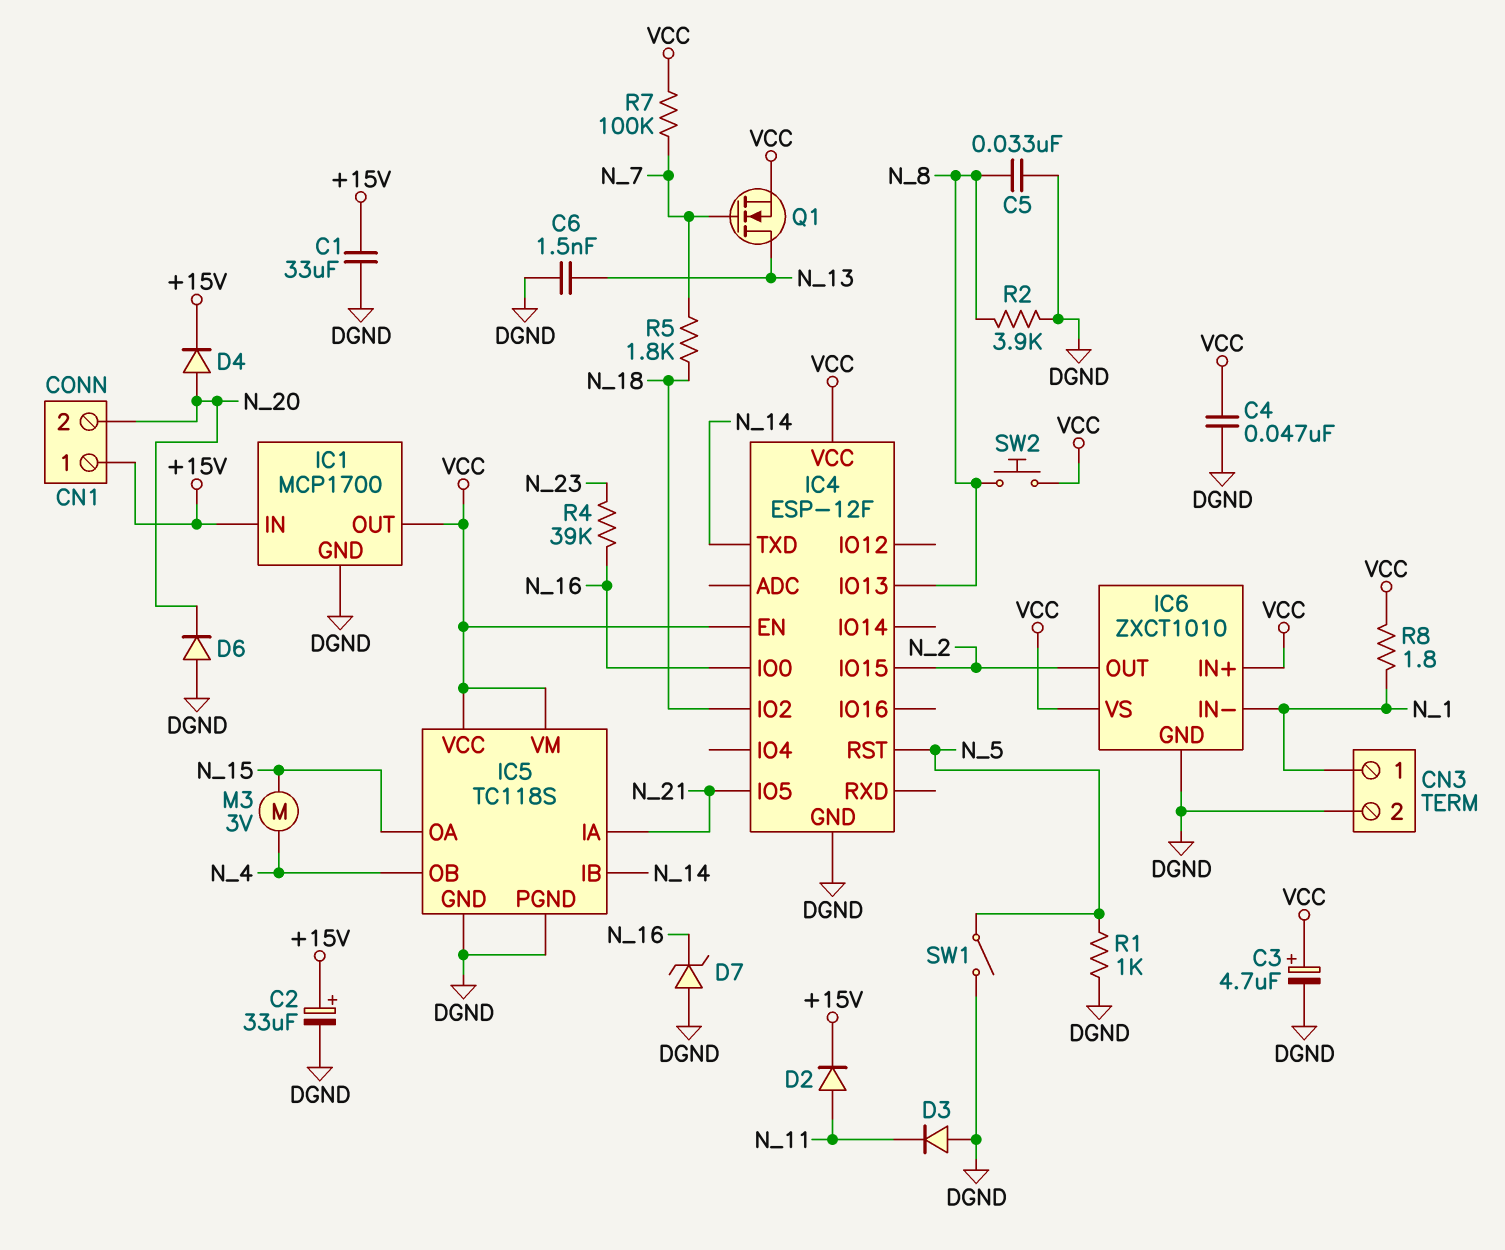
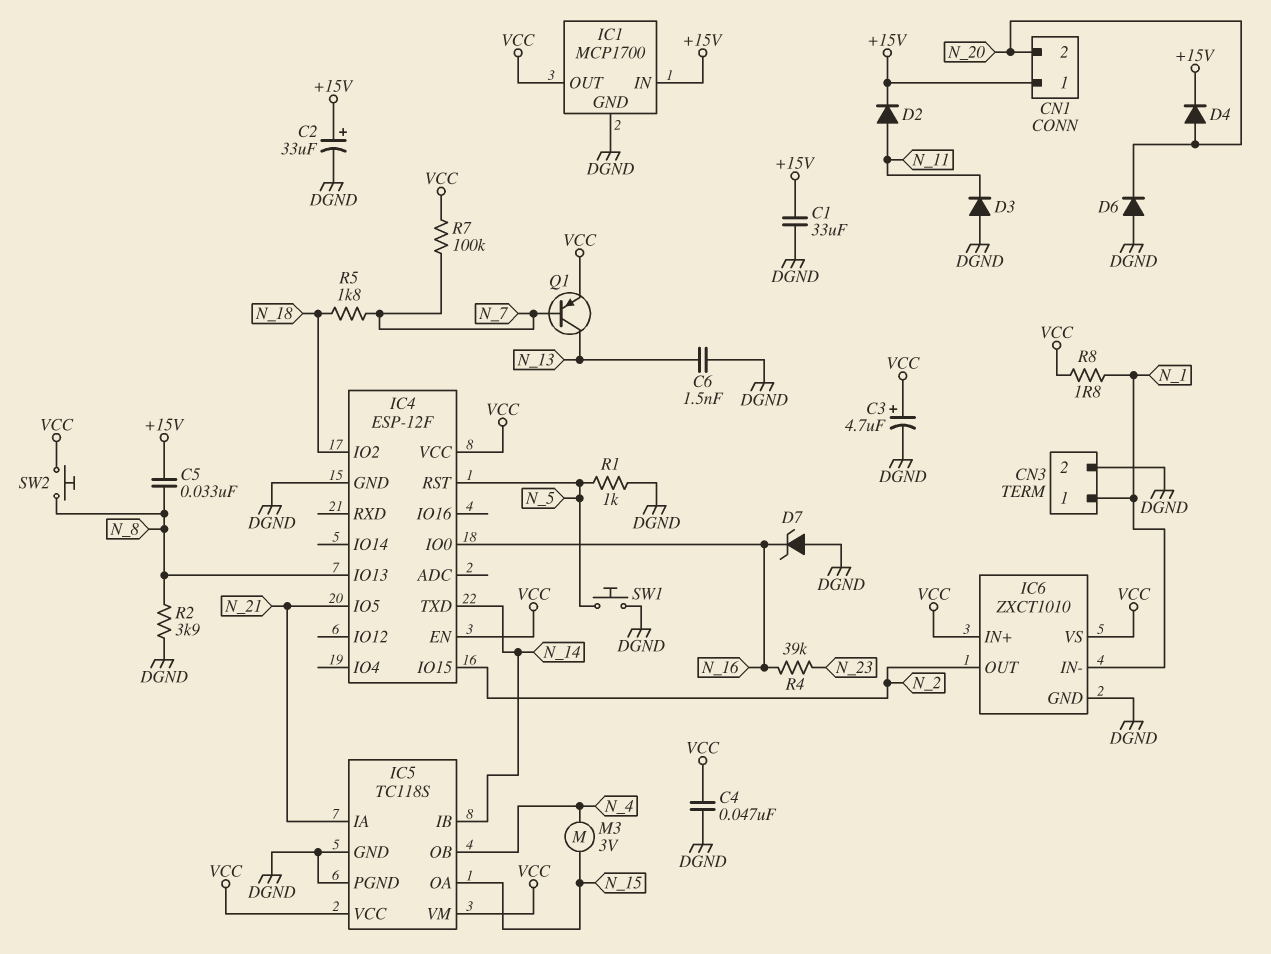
C5: 33nF (DGND, N_8) -> 33nF (+15V, N_8)
Q1: NMOS (G N_7, D N_13, S VCC) -> PNP (B N_7, C N_13, E VCC)
SW1: switch (DGND, N_5) -> button (DGND, N_5)

